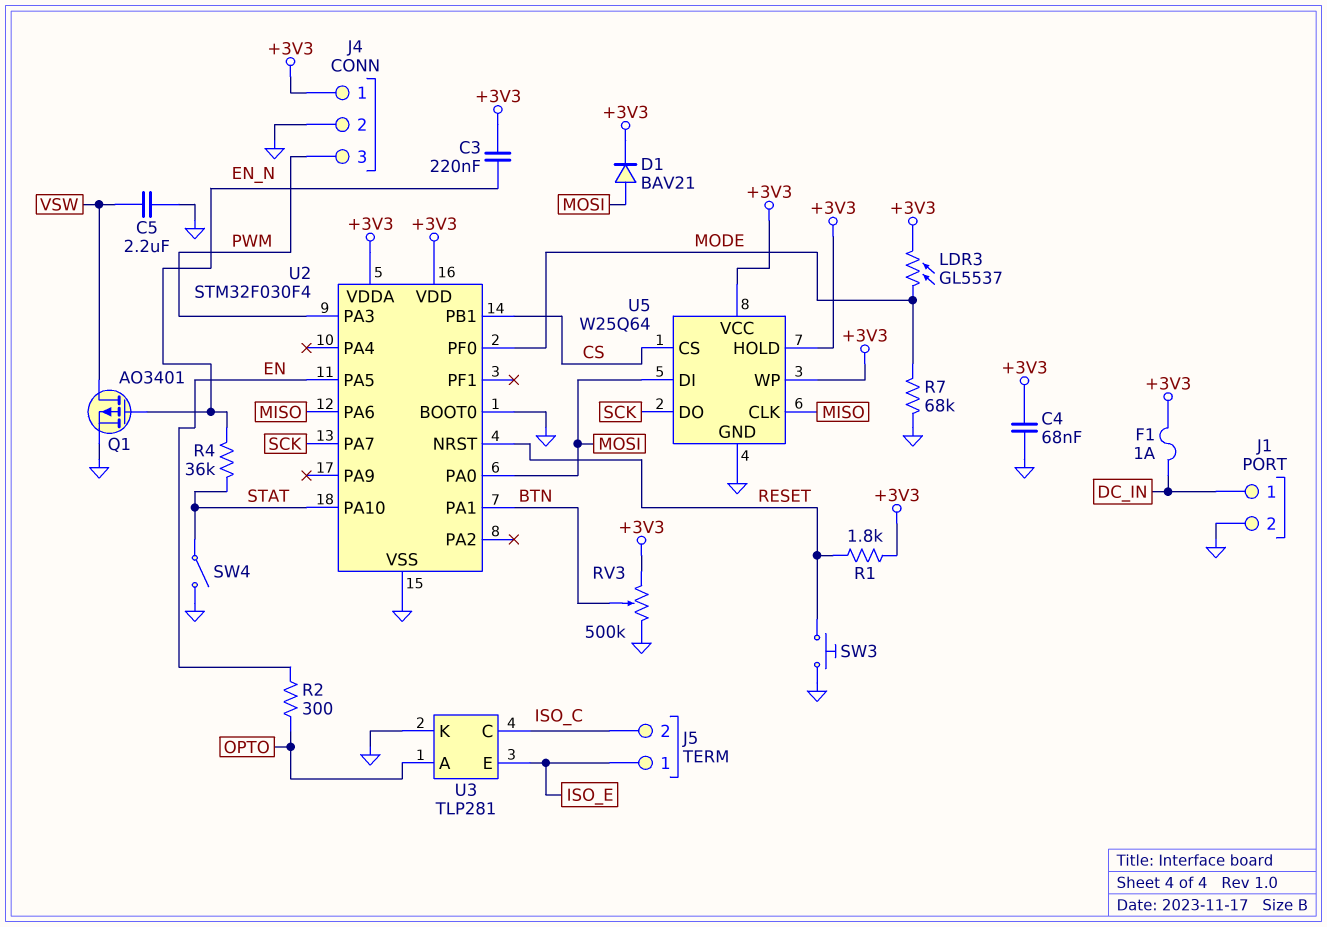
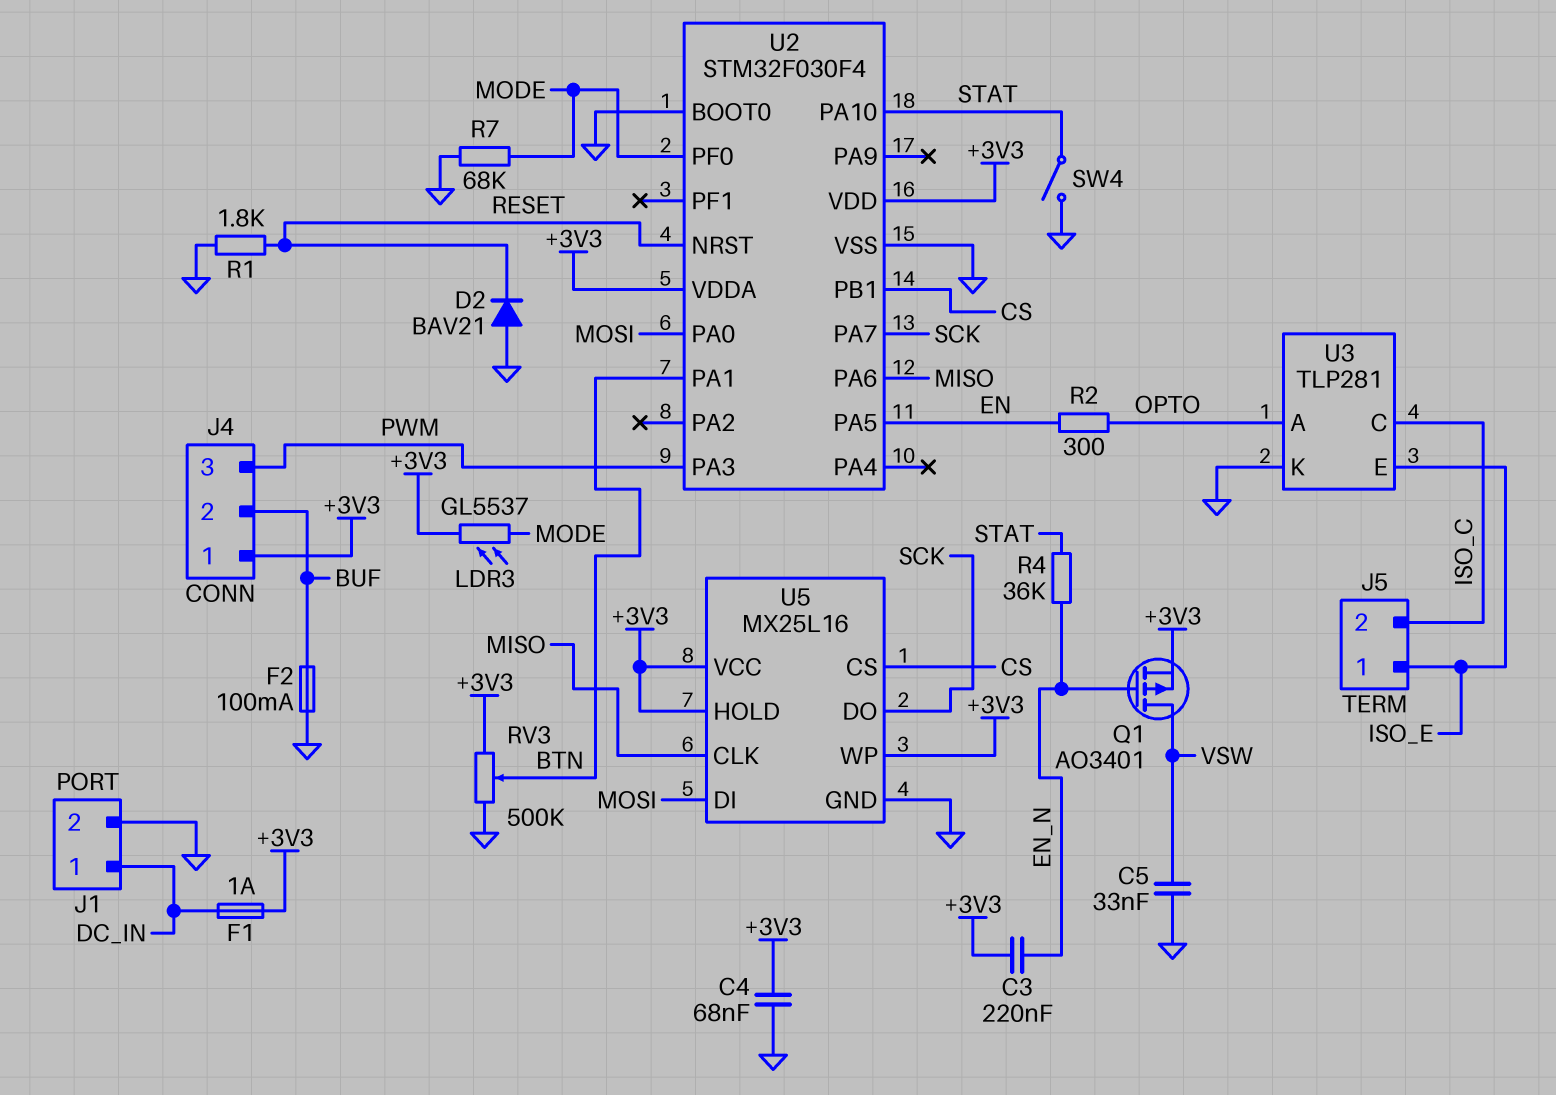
C5: 2.2uF (GND, VSW) -> 33nF (GND, VSW)
D1: diode BAV21 (A MOSI, K +3V3) -> none
D2: none -> diode BAV21 (A GND, K RESET)
F2: none -> 100mA (BUF, GND)
J4 pin 2: GND -> BUF
Q1: PMOS AO3401 (G EN_N, D VSW, S GND) -> PMOS AO3401 (G EN_N, D VSW, S +3V3)
R1: 1.8k (+3V3, RESET) -> 1.8k (GND, RESET)
SW3: button (GND, RESET) -> none
U5: W25Q64 -> MX25L16

